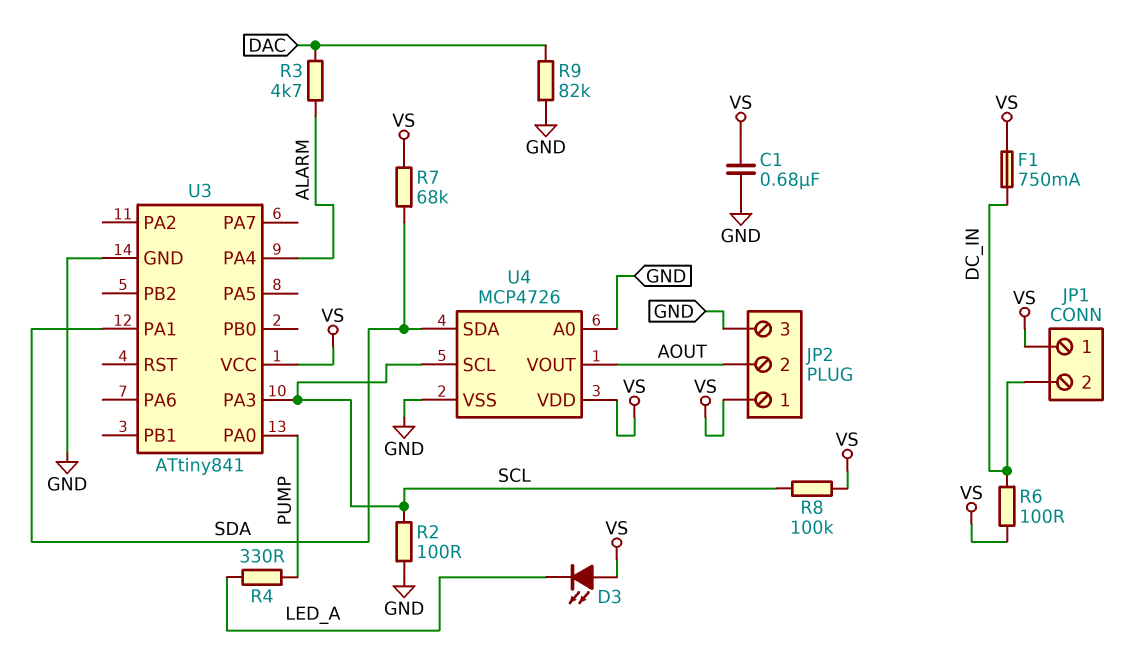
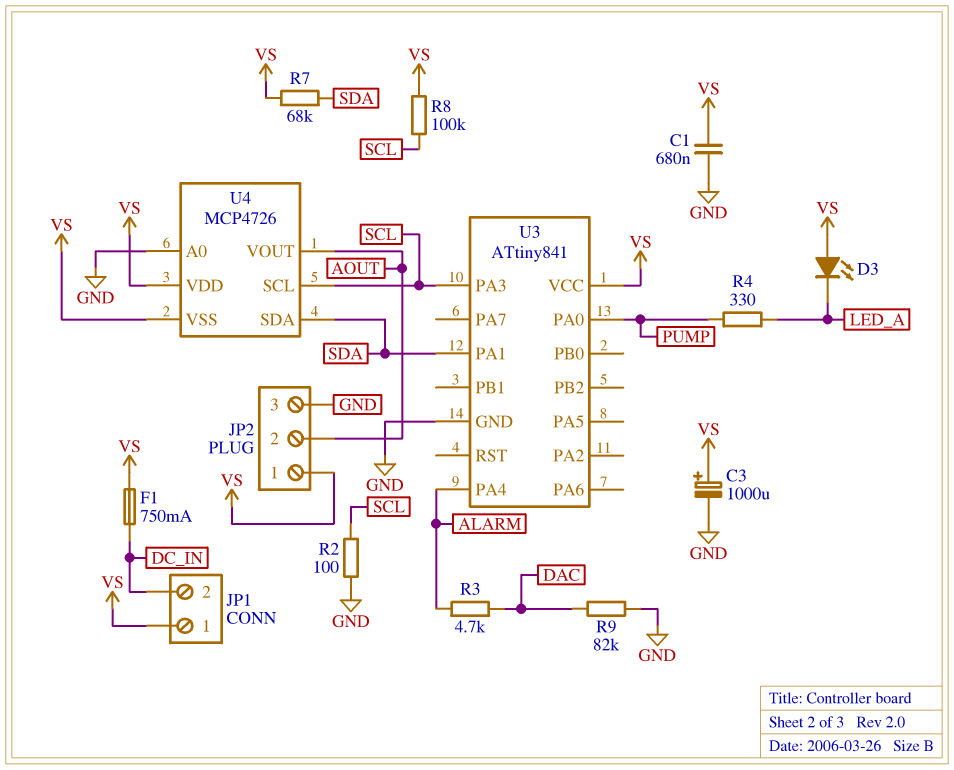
C3: none -> 1000uF (plus VS, minus GND)
R6: 100 (DC_IN, VS) -> none
U4 pin VSS: GND -> VS

